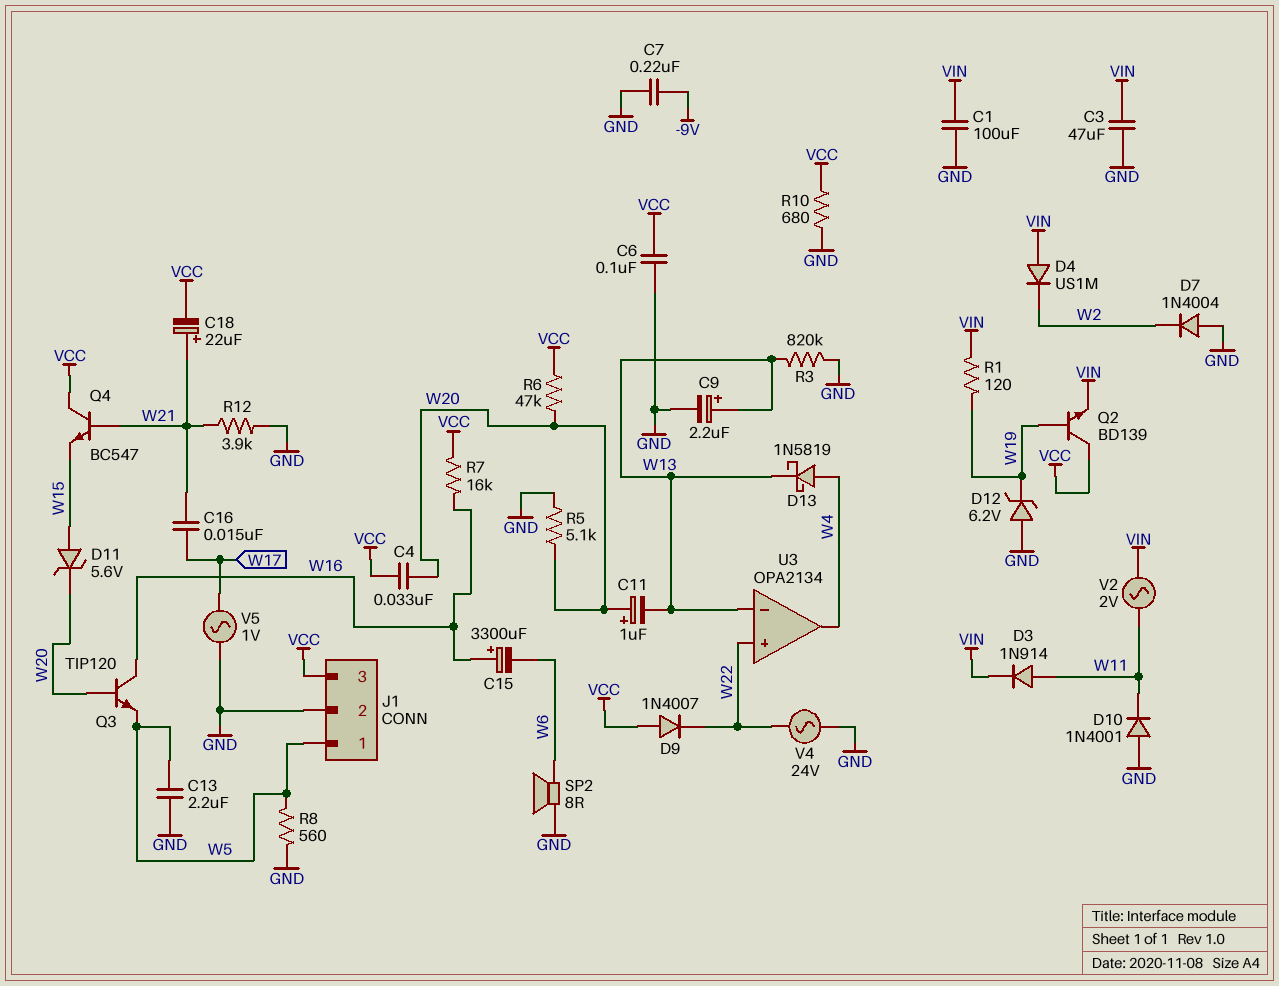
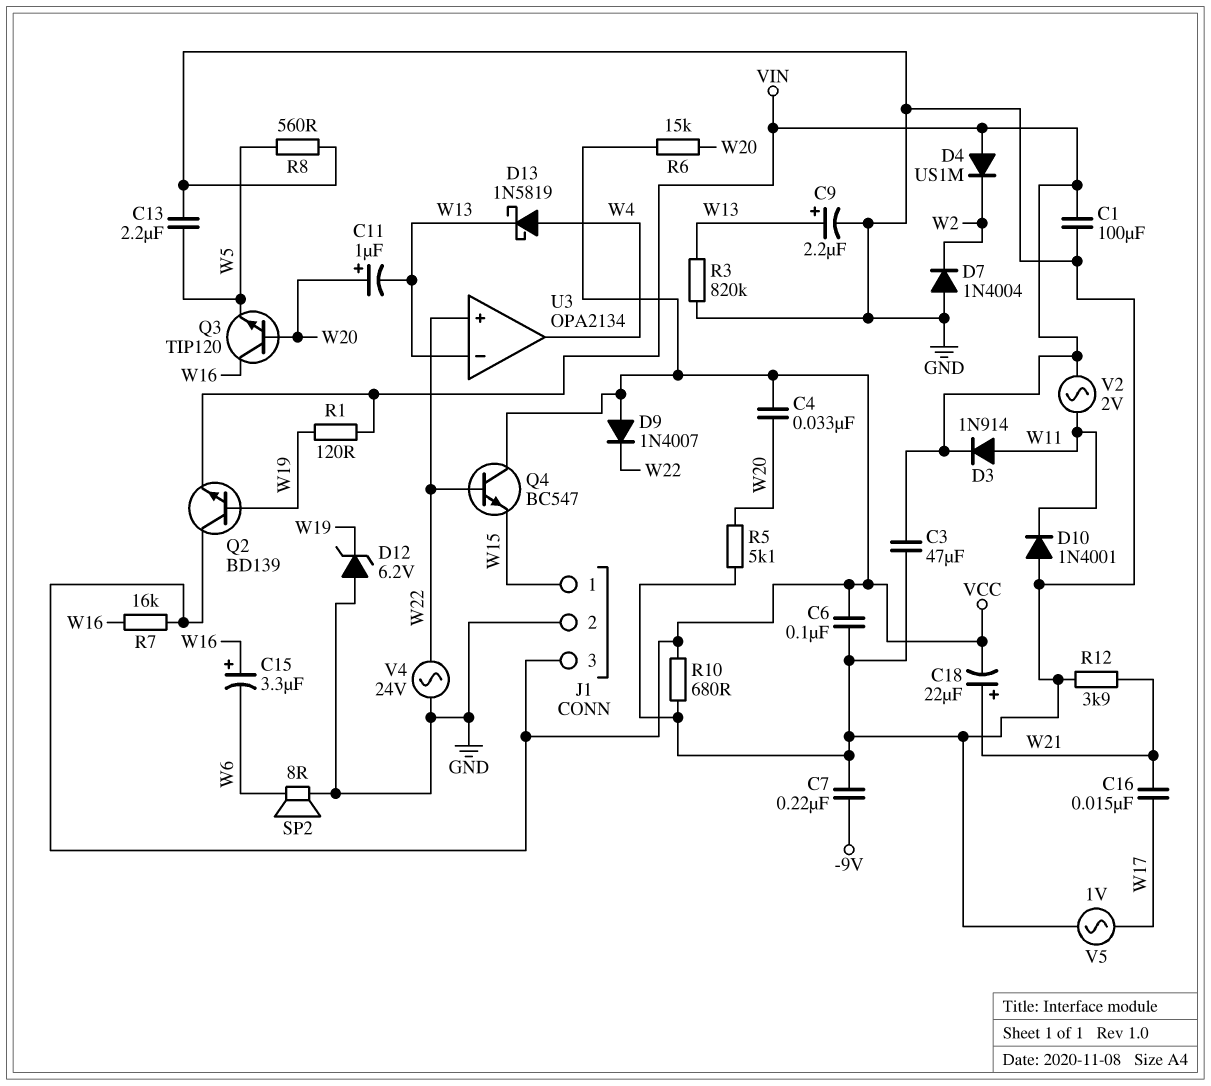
C15: 3300uF (plus W16, minus W6) -> 3.3uF (plus W16, minus W6)
D11: zener 5.6V (A W15, K W20) -> none
J1 pin 1: W5 -> W15
Q4: NPN BC547 (B W21, C VCC, E W15) -> NPN BC547 (B W22, C VCC, E W15)
R6: 47k (VCC, W20) -> 15k (VCC, W20)

